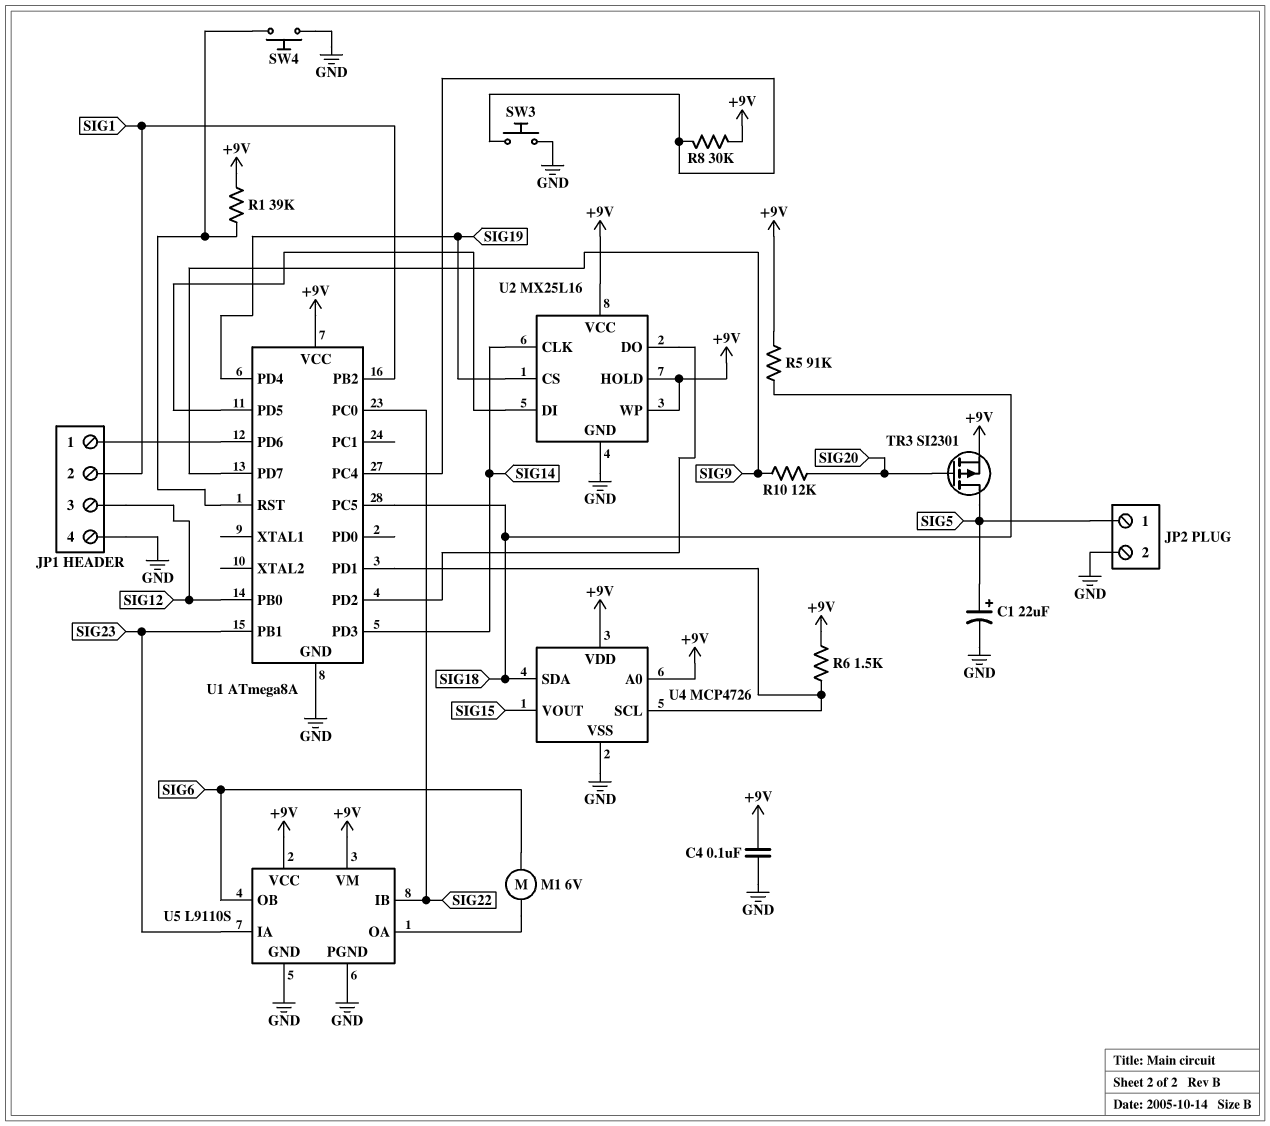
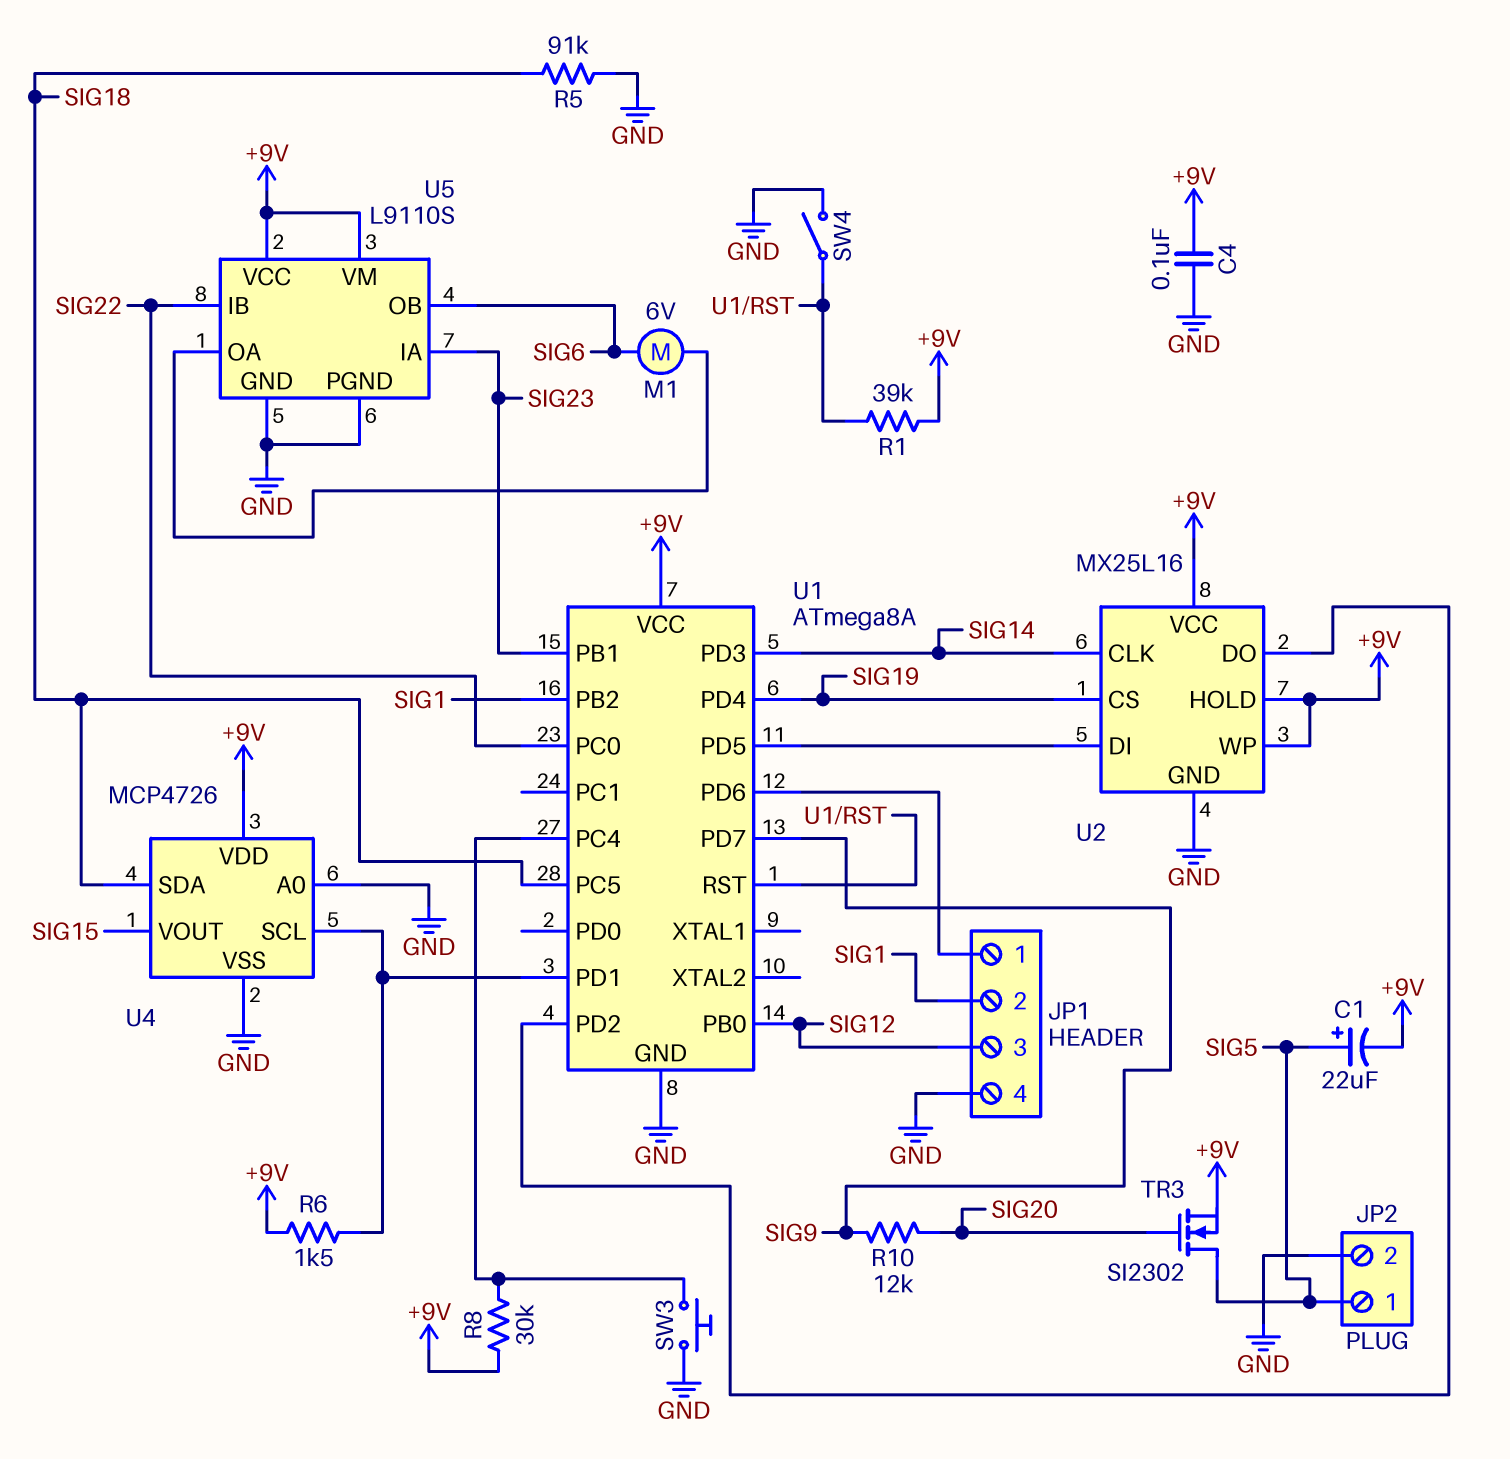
C1: 22uF (plus SIG5, minus GND) -> 22uF (plus SIG5, minus +9V)
R5: 91k (+9V, SIG18) -> 91k (GND, SIG18)
SW4: button (GND, U1/RST) -> switch (GND, U1/RST)
TR3: PMOS SI2301 (G SIG20, D SIG5, S +9V) -> NMOS SI2302 (G SIG20, D SIG5, S +9V)
U4 pin A0: +9V -> GND

